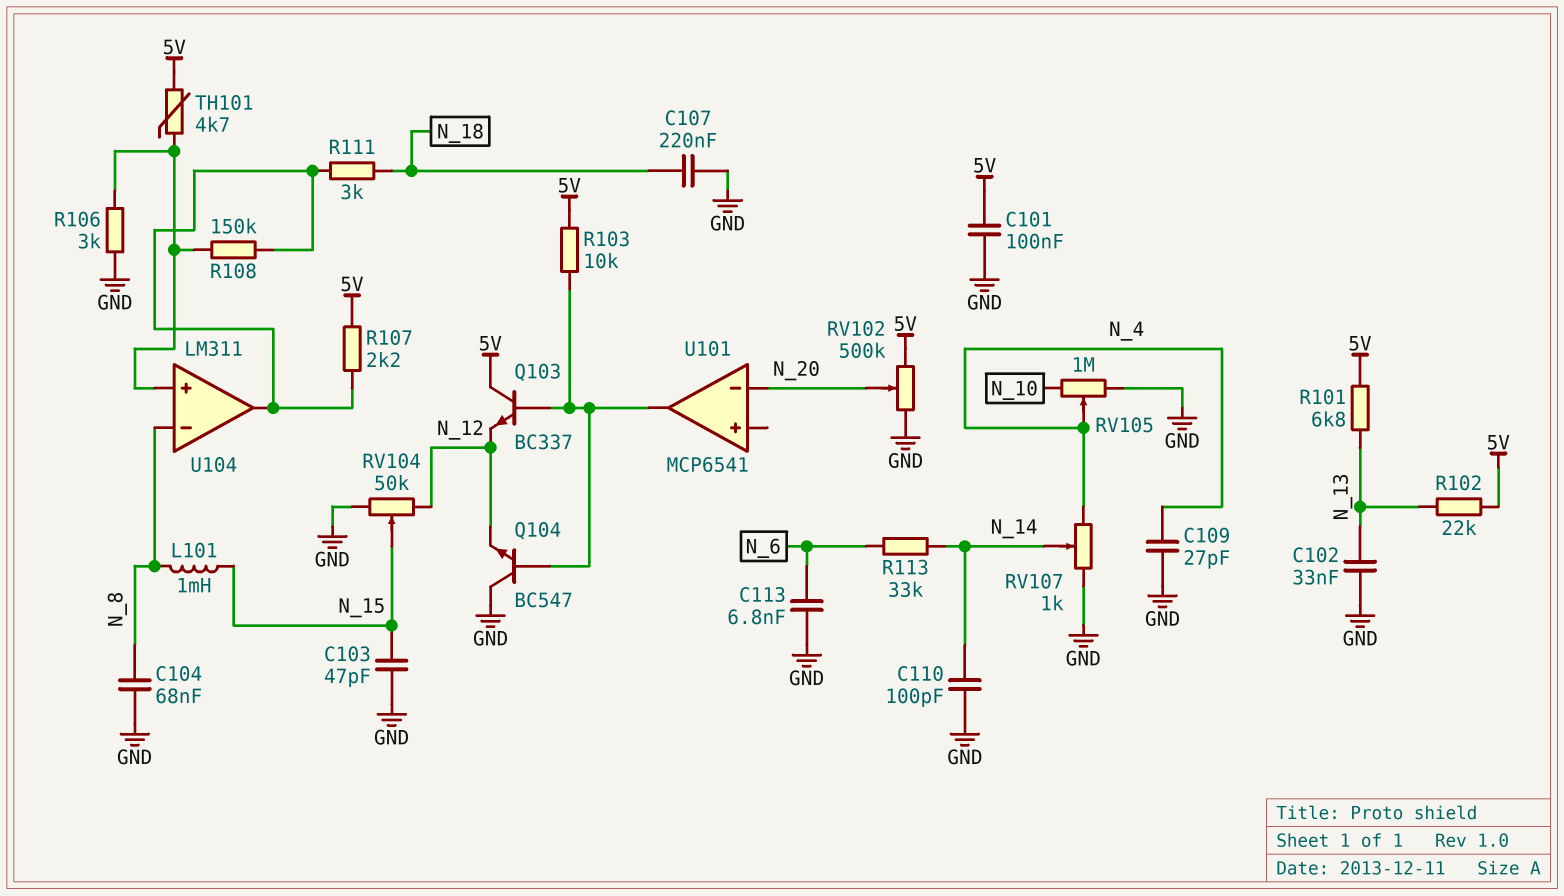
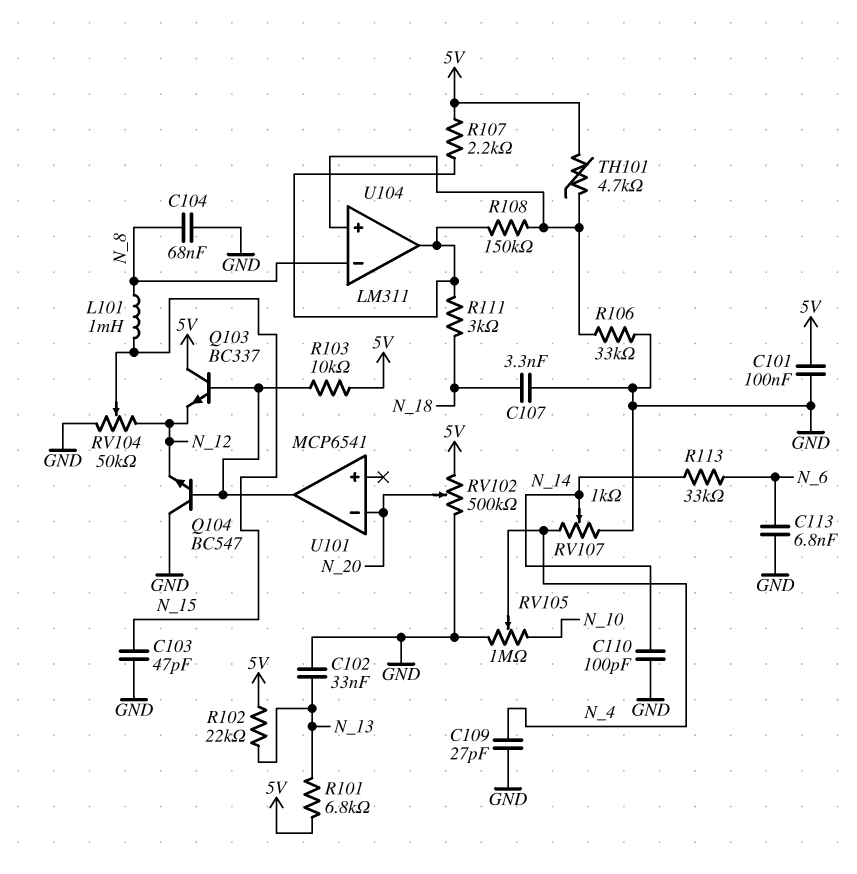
C107: 220nF (GND, N_18) -> 3.3nF (GND, N_18)
R106: 3k (GND, U104/in+) -> 33k (GND, U104/in+)

